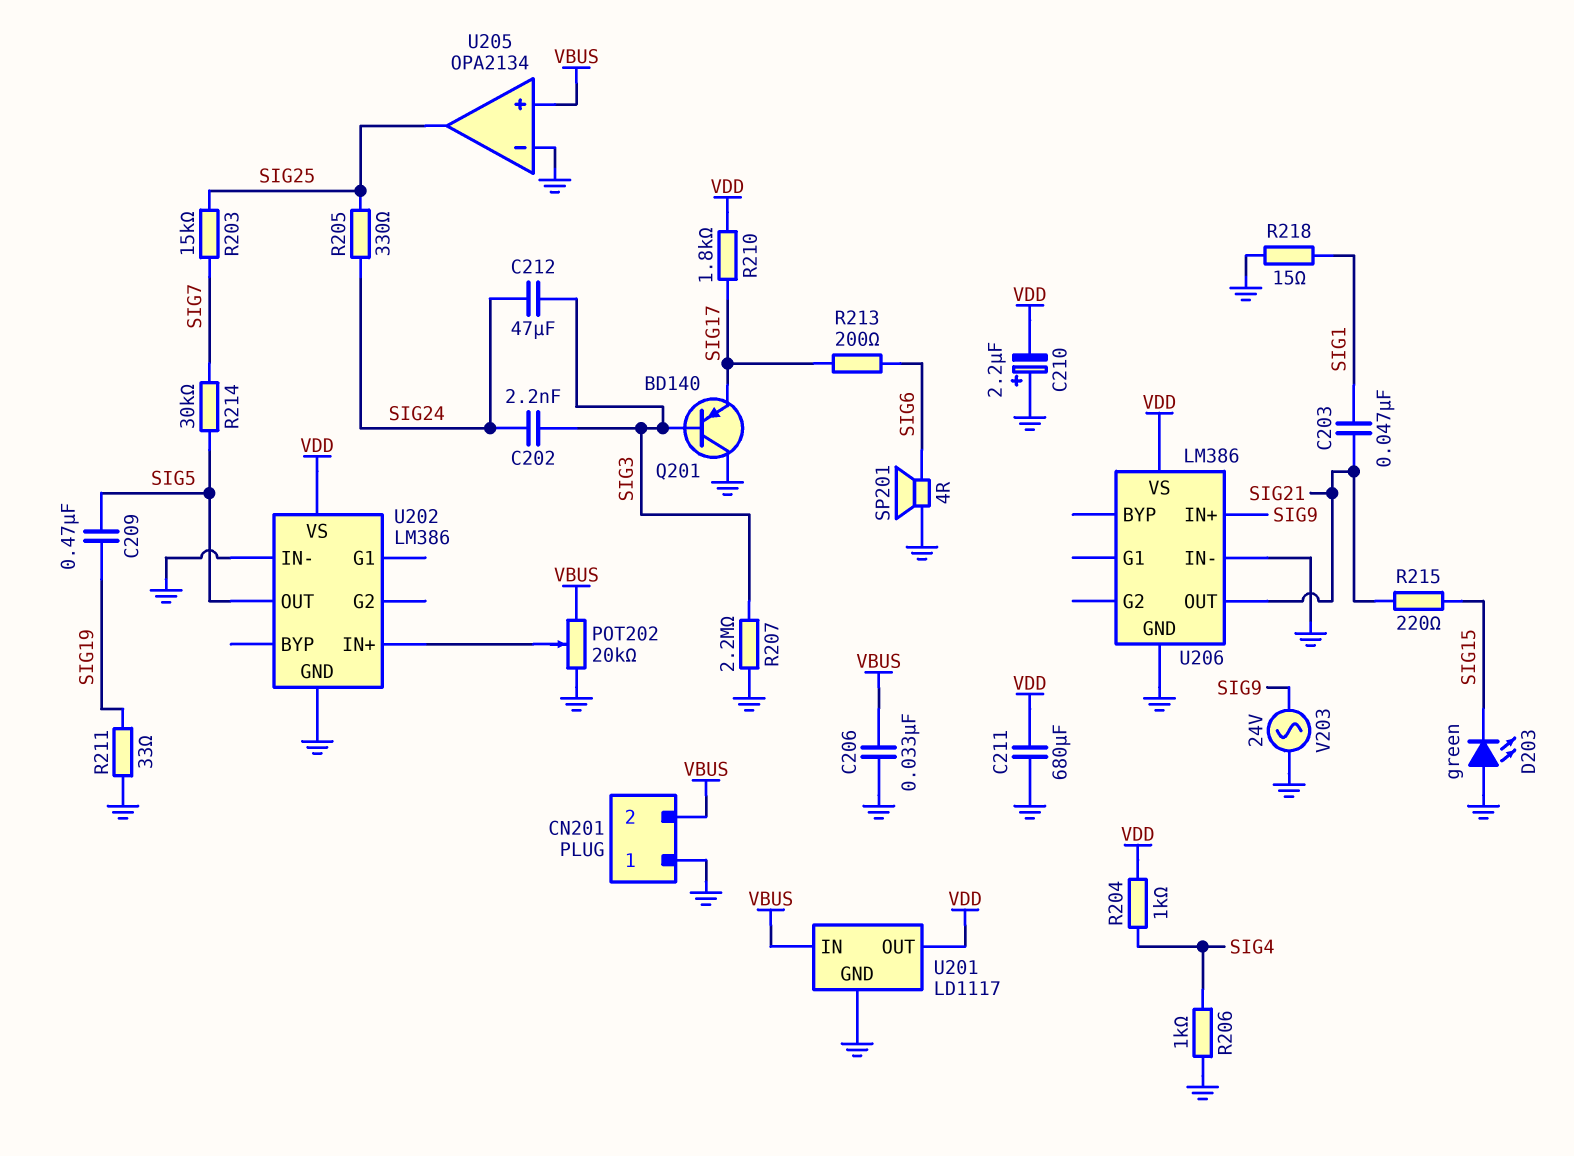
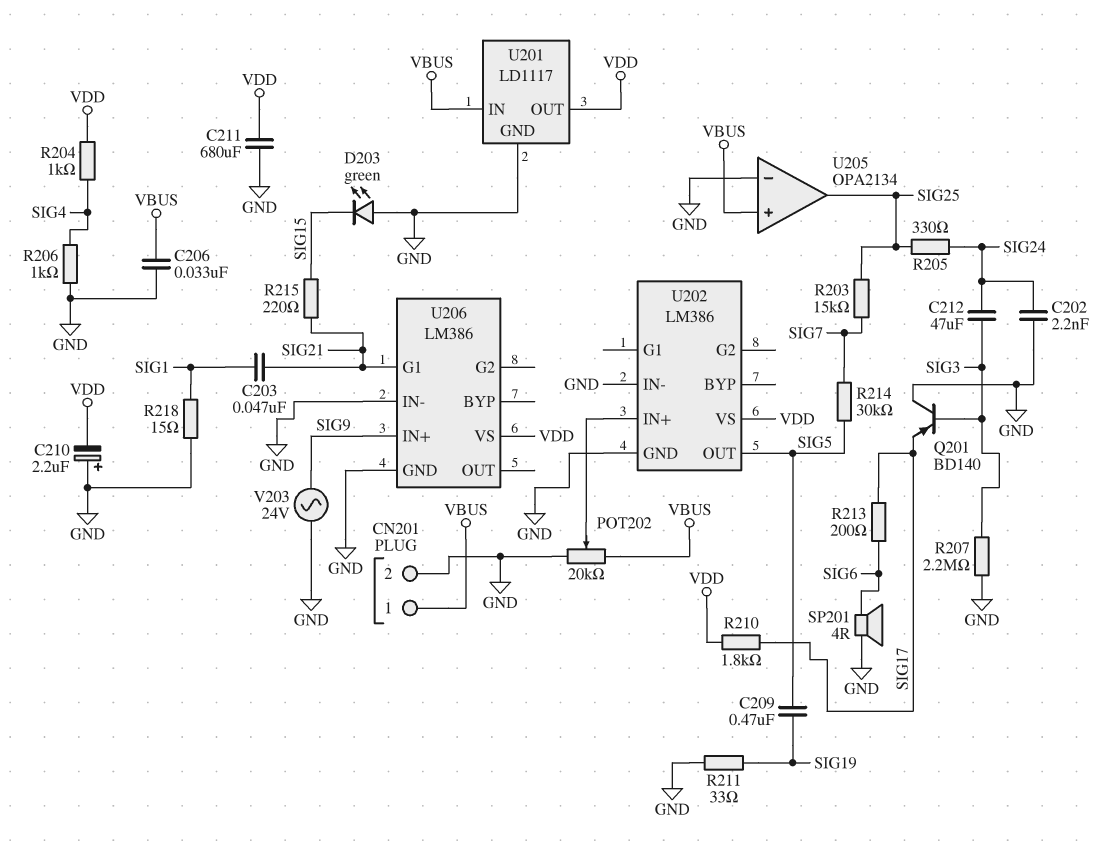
C202: 2.2nF (SIG3, SIG24) -> 2.2nF (GND, SIG24)
CN201 pin 1: GND -> VBUS
CN201 pin 2: VBUS -> GND
U206 pin G1: none -> SIG21
U206 pin OUT: SIG21 -> none

